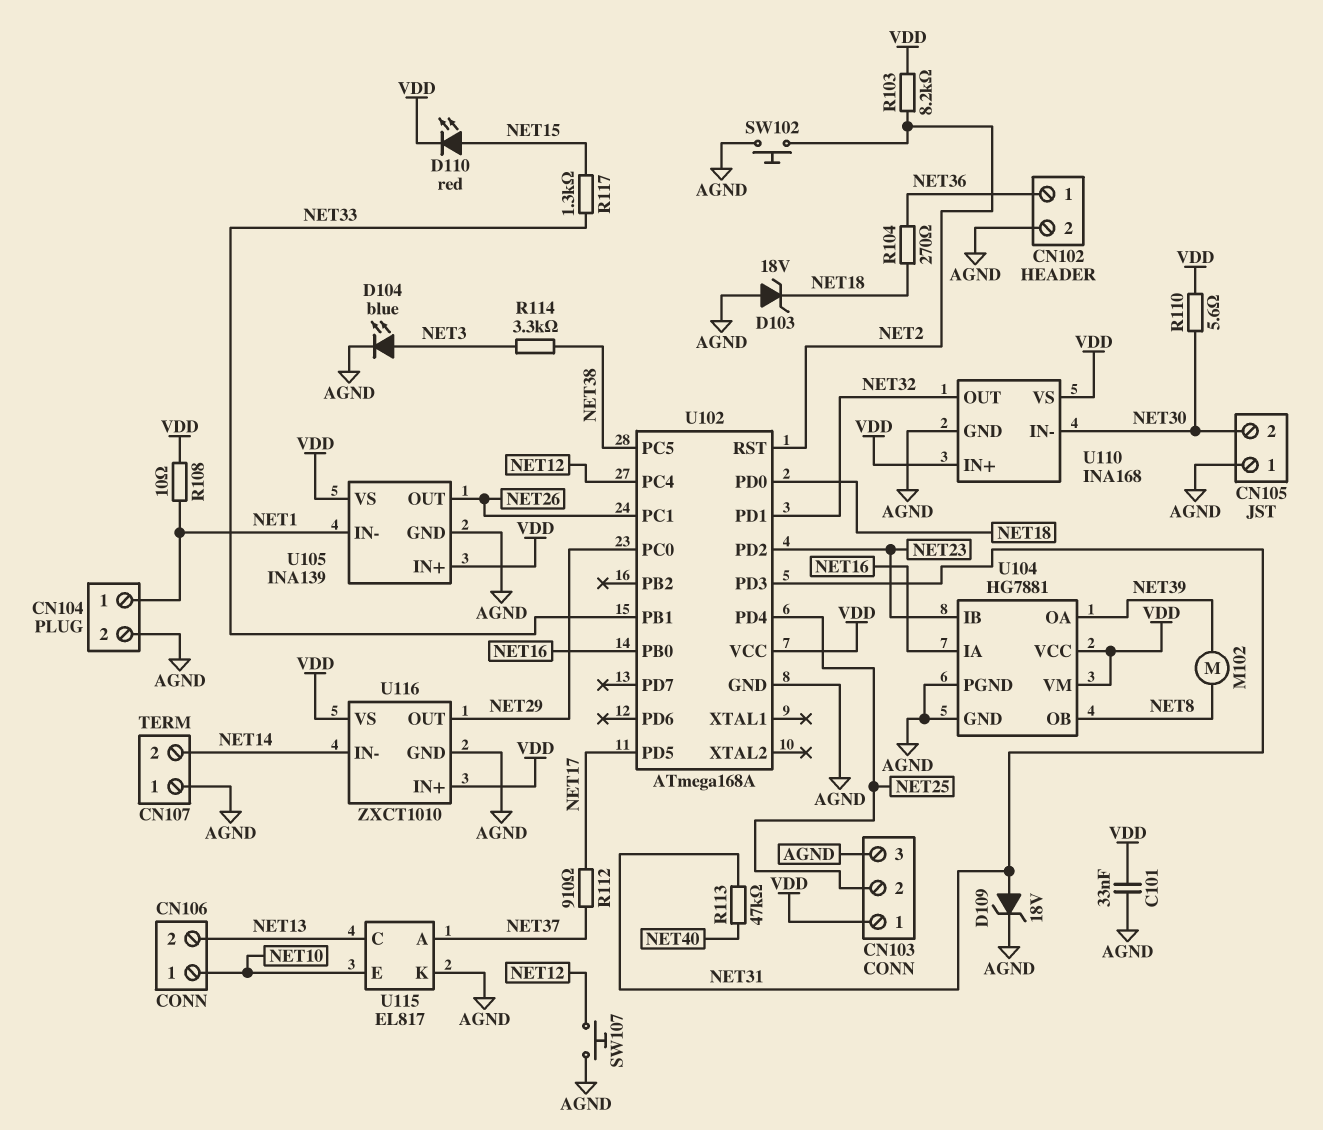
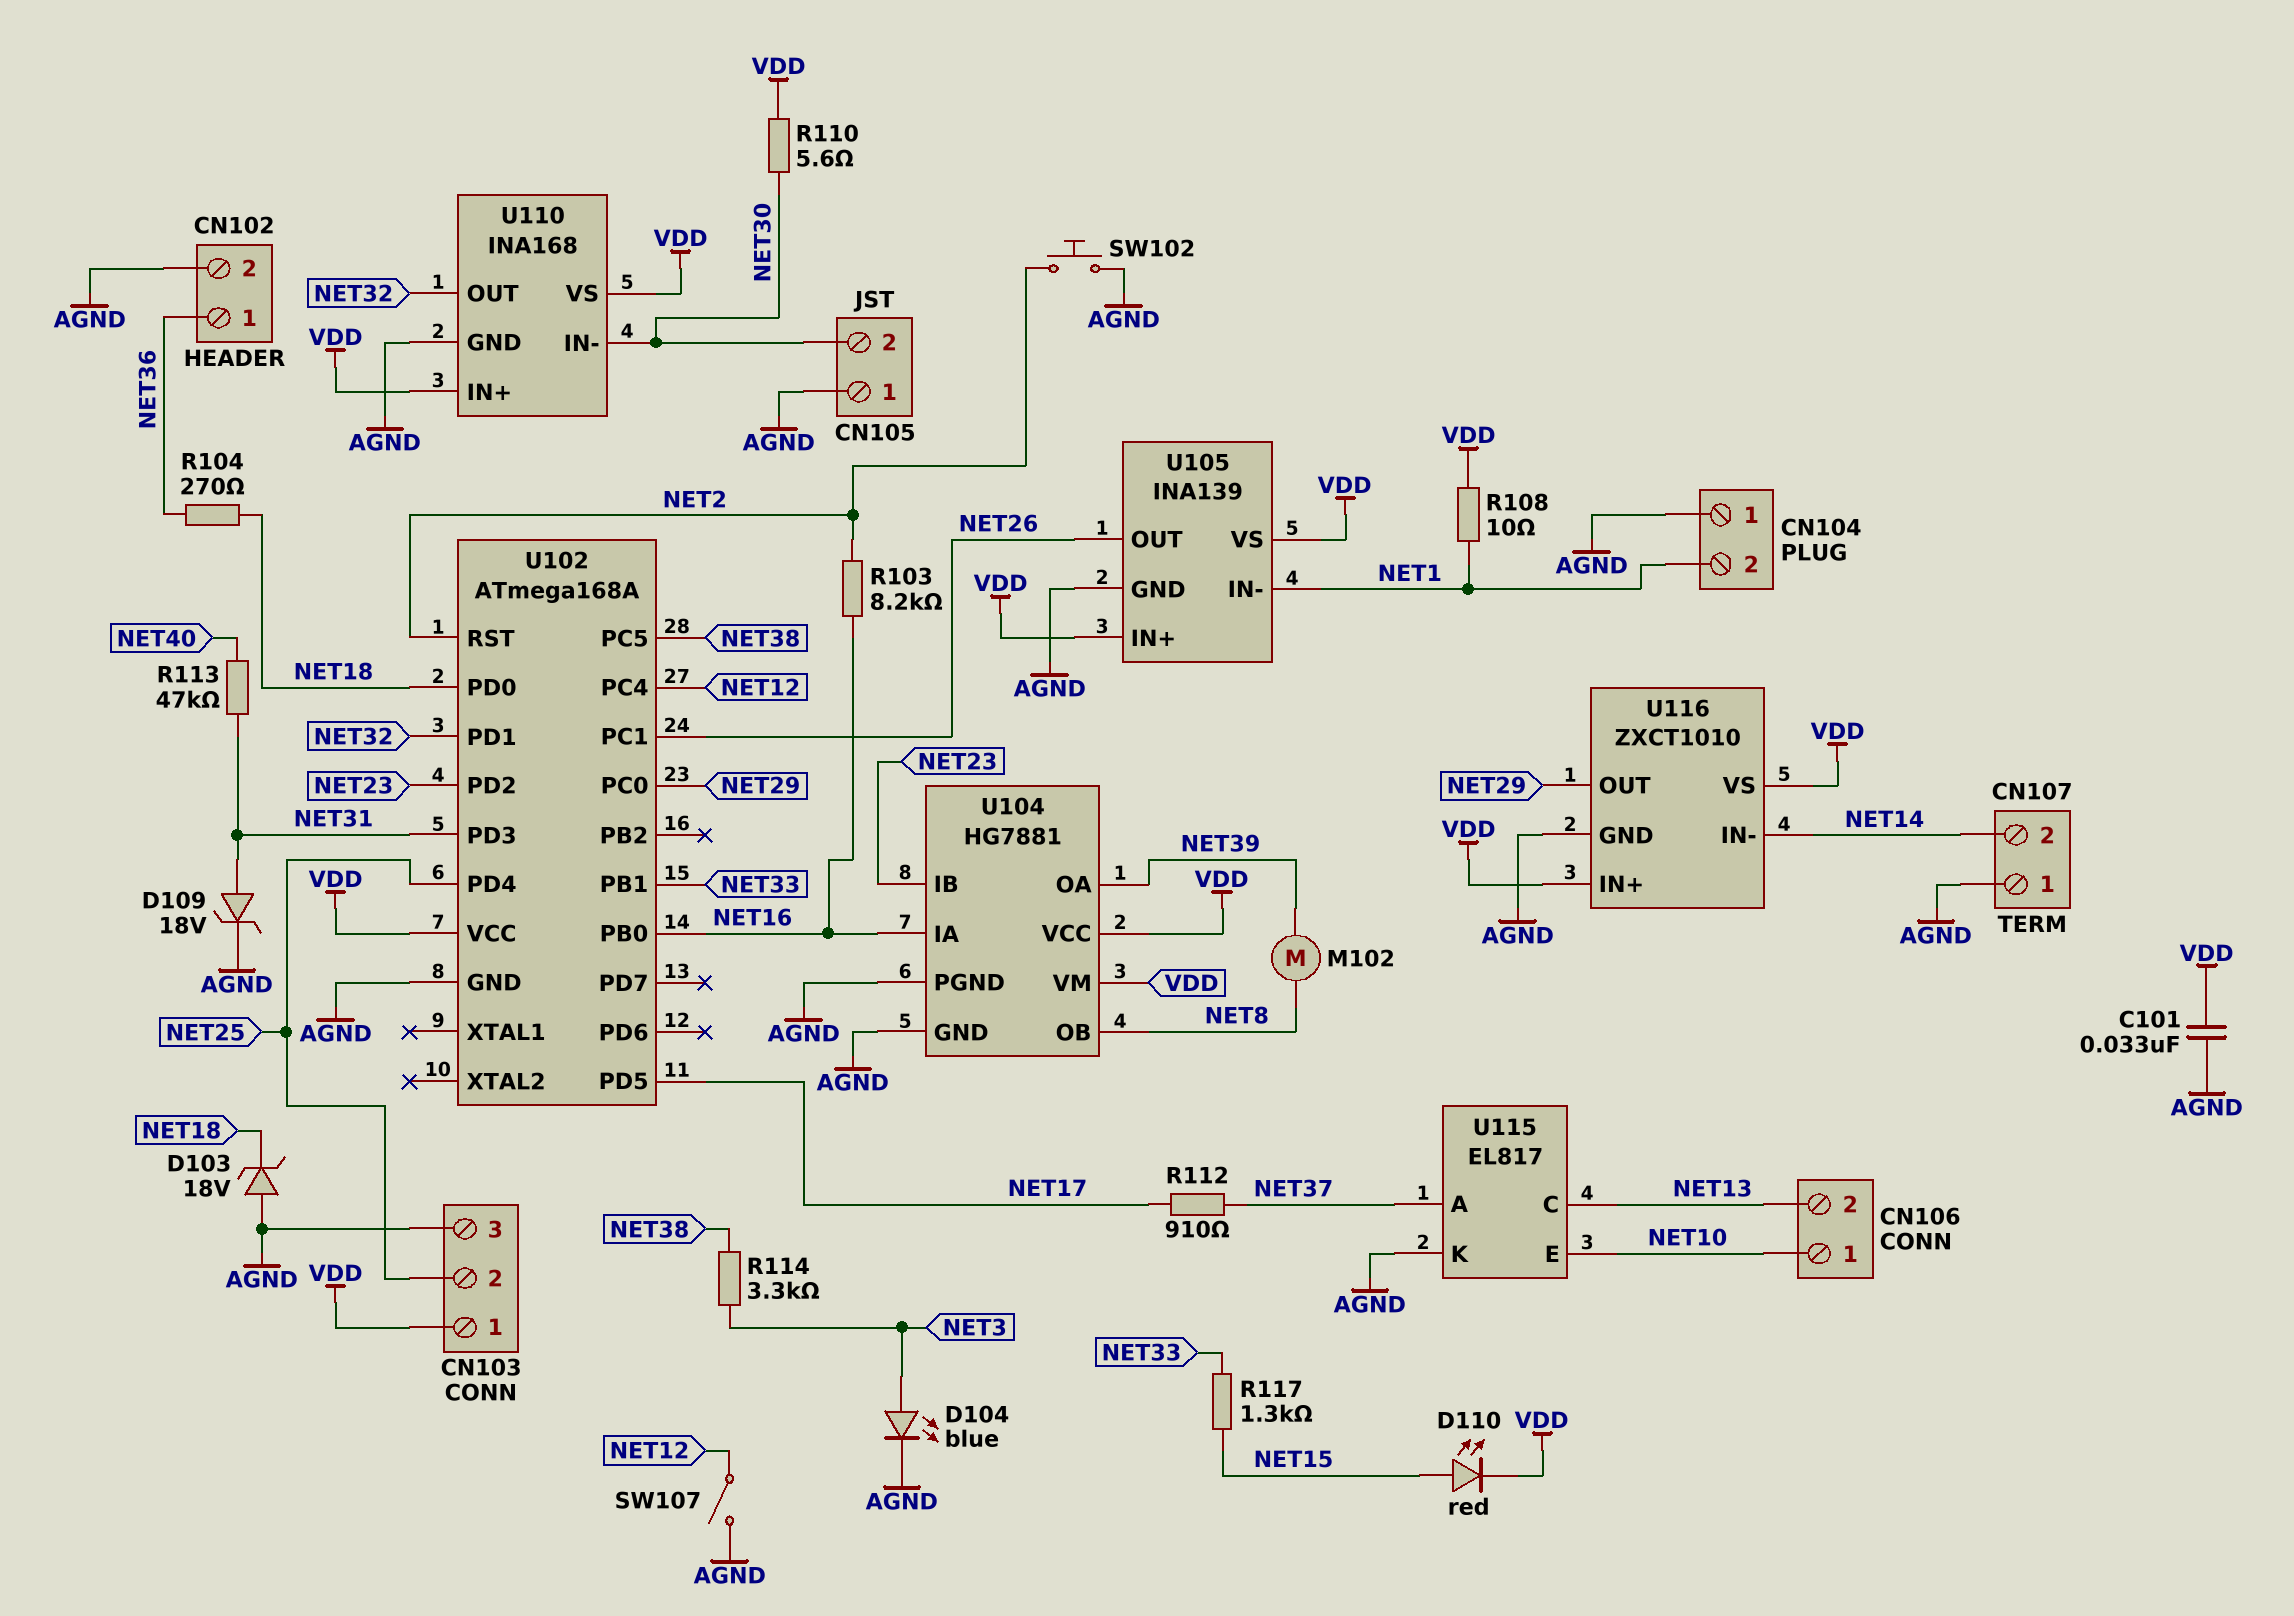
CN104 pin 1: NET1 -> AGND
CN104 pin 2: AGND -> NET1
R103: 8.2k (NET2, VDD) -> 8.2k (NET2, NET16)
SW107: button (AGND, NET12) -> switch (AGND, NET12)

